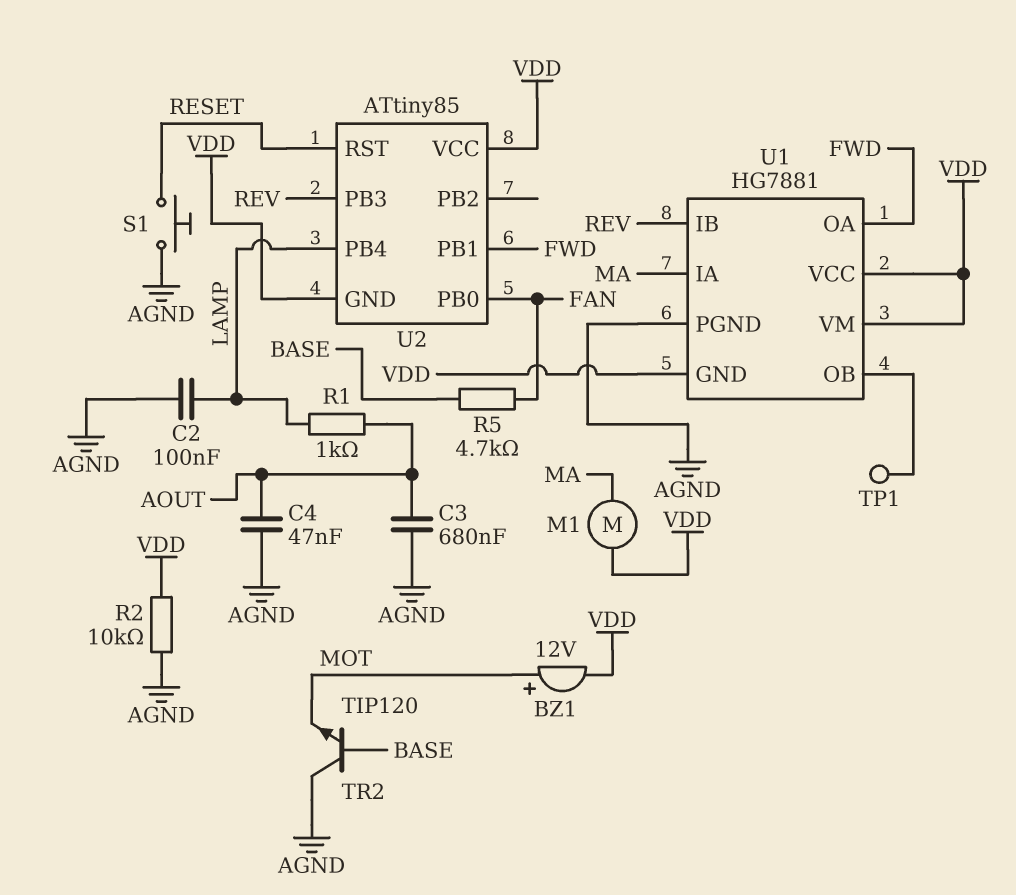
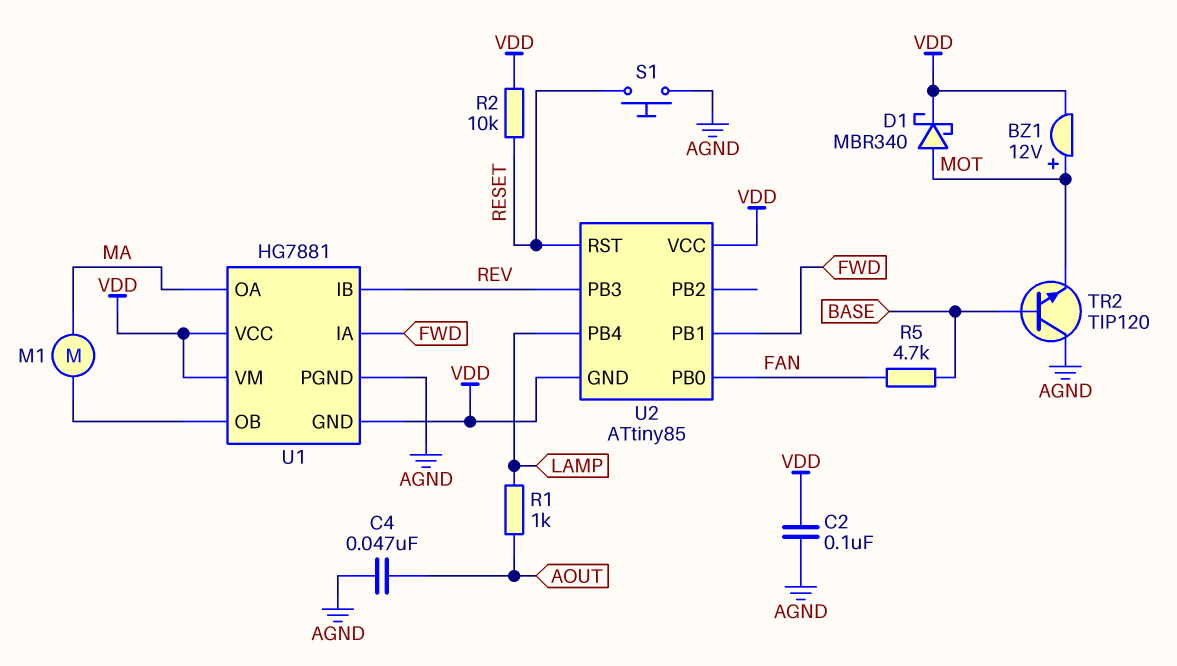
C2: 100nF (AGND, LAMP) -> 100nF (AGND, VDD)
C3: 680nF (AGND, AOUT) -> none
D1: none -> schottky MBR340 (A MOT, K VDD)
M1: motor (MA, VDD) -> motor (MA, U1/OB)
R2: 10k (AGND, VDD) -> 10k (RESET, VDD)
TP1: test point (U1/OB) -> none
U1 pin IA: MA -> FWD
U1 pin OA: FWD -> MA

